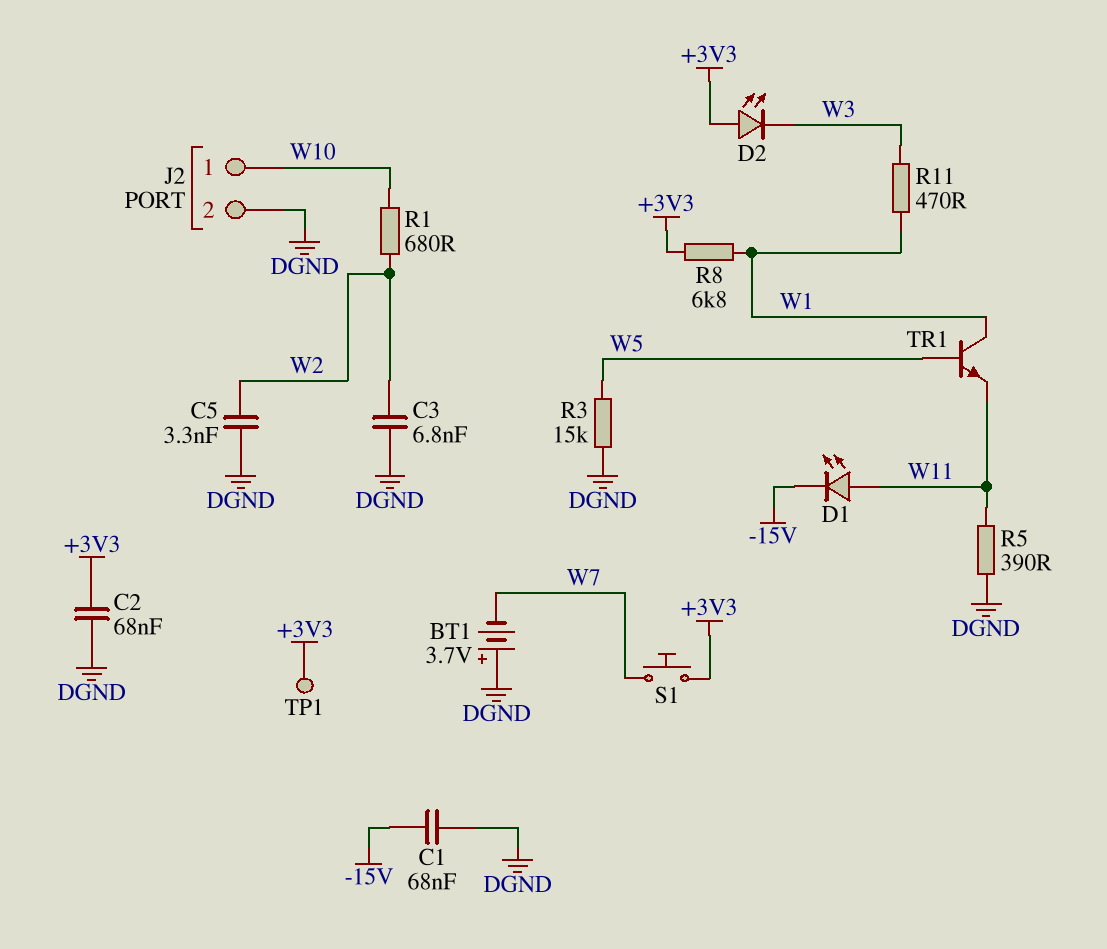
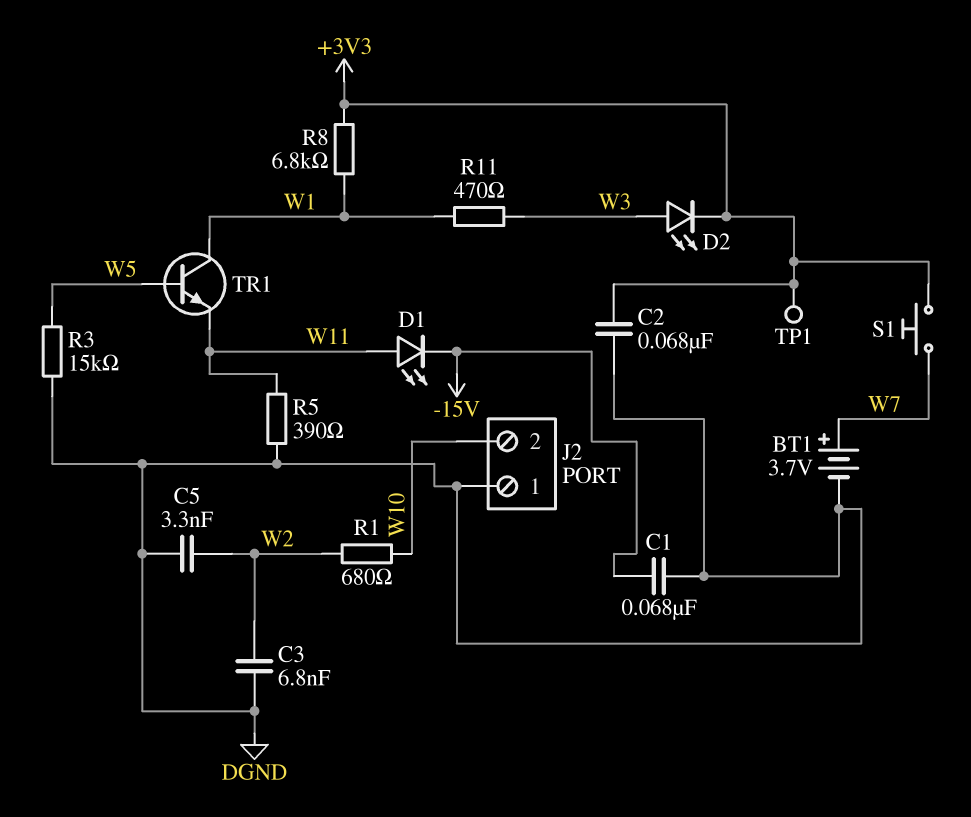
BT1: 3.7V (plus DGND, minus W7) -> 3.7V (plus W7, minus DGND)
D2: LED (A +3V3, K W3) -> LED (A W3, K +3V3)
J2 pin 1: W10 -> DGND
J2 pin 2: DGND -> W10

